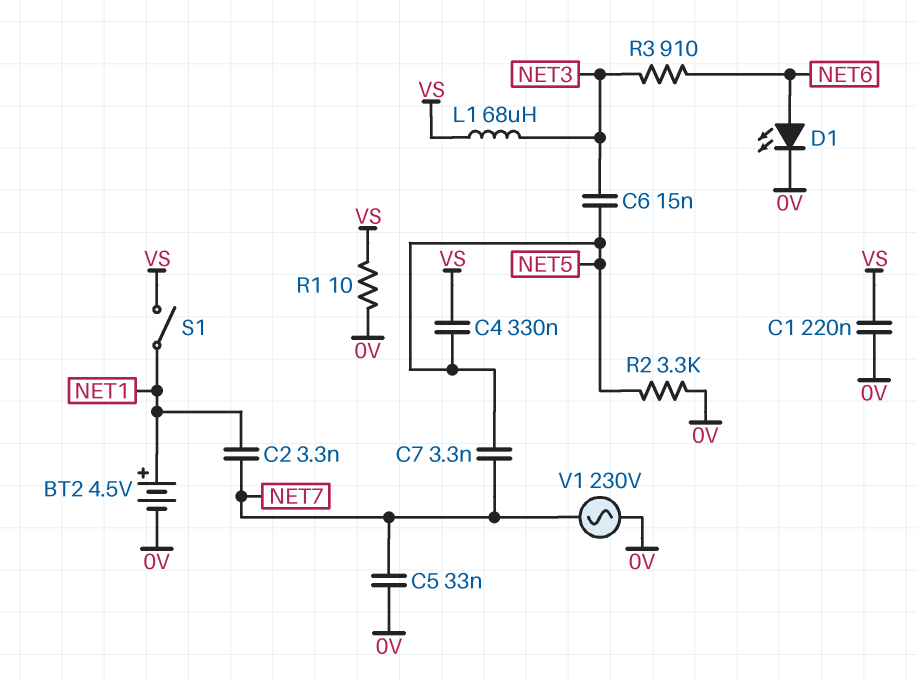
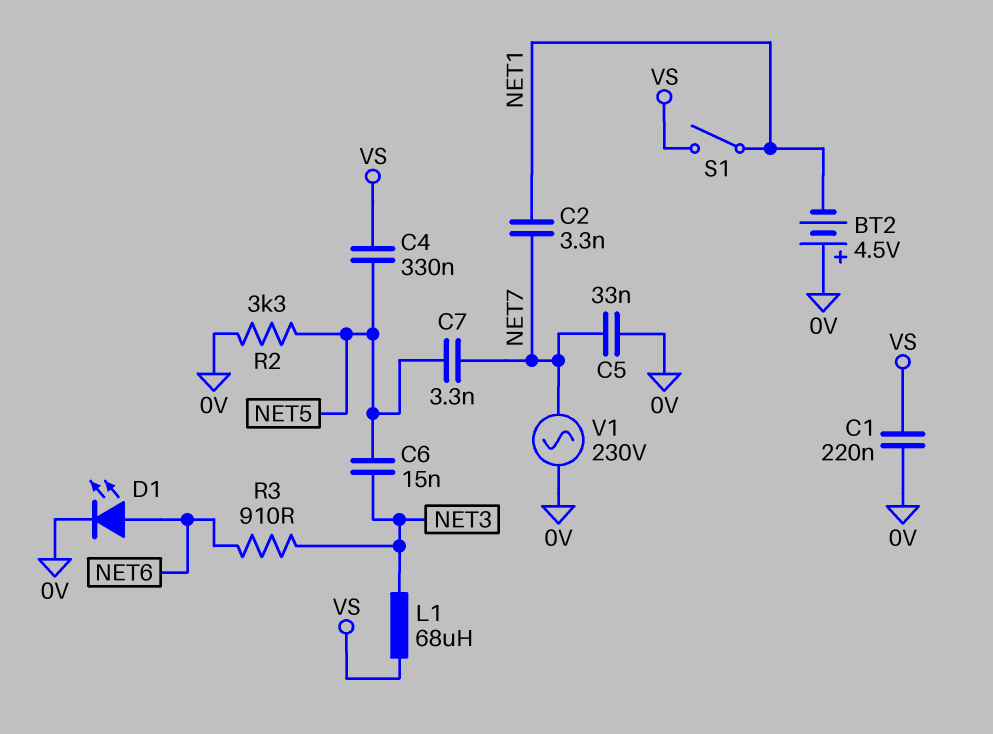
BT2: 4.5V (plus NET1, minus 0V) -> 4.5V (plus 0V, minus NET1)
R1: 10 (0V, VS) -> none

